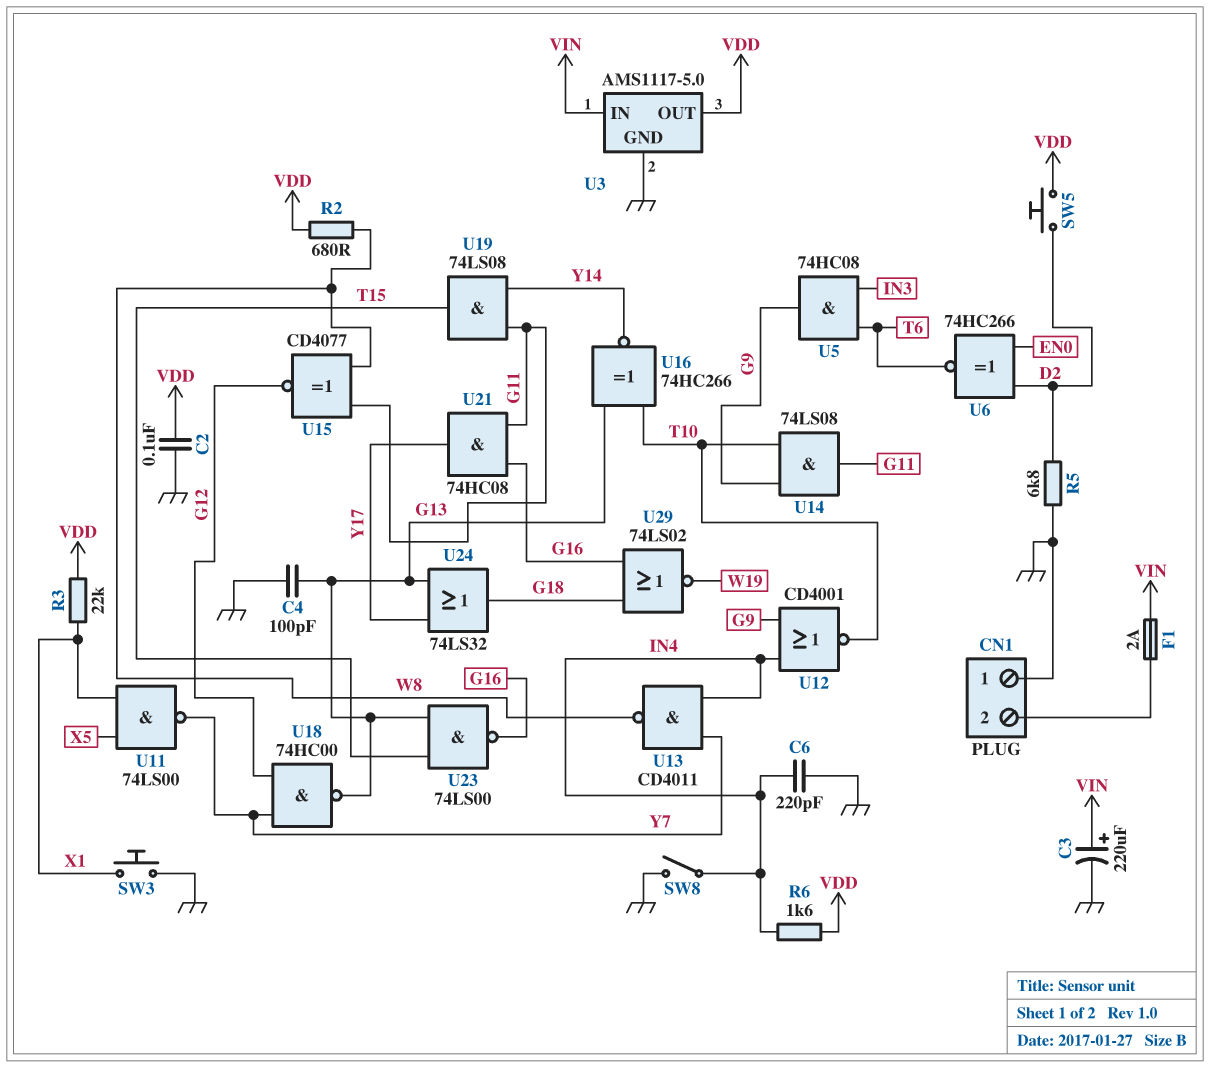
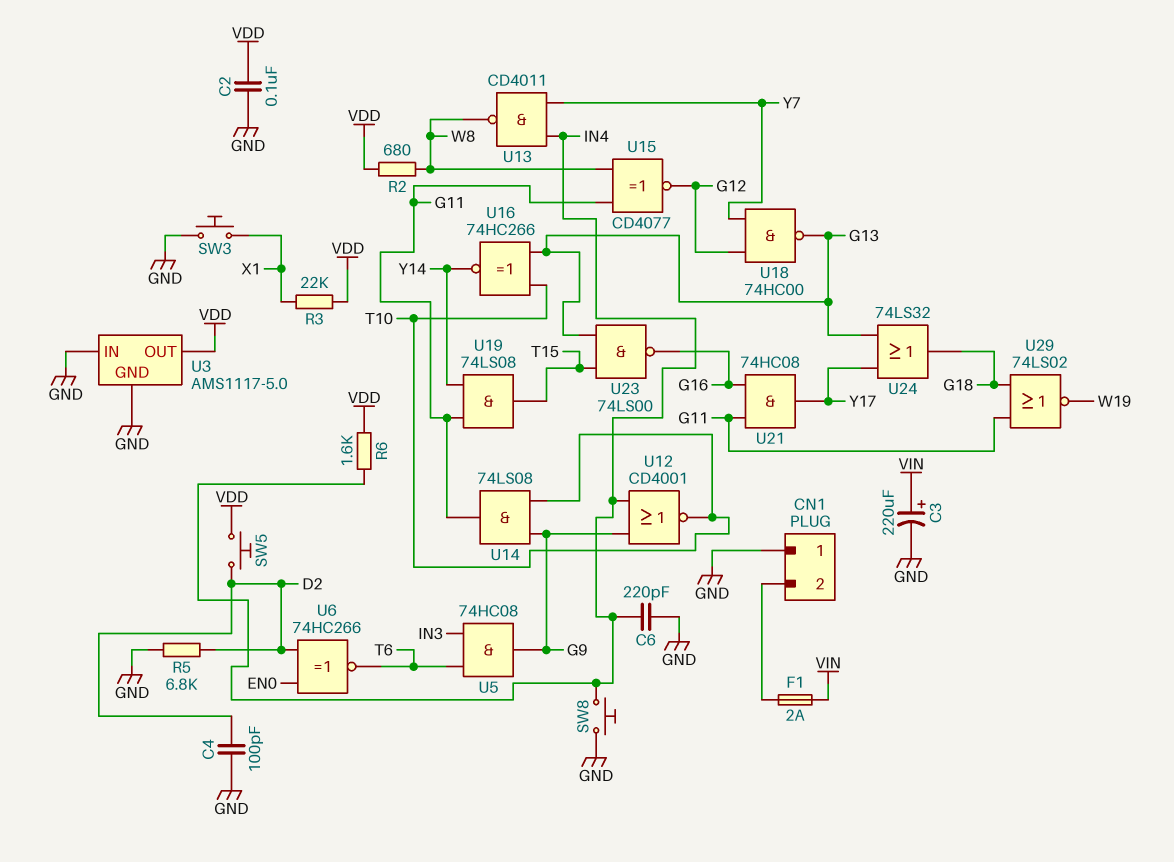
C4: 100pF (G13, GND) -> 100pF (D2, GND)
SW8: switch (GND, IN4) -> button (GND, IN4)
U3 pin IN: VIN -> GND
U11: NAND 74LS00 (in X1, in X5, out Y7) -> none
U29: NOR 74LS02 (in G16, in G18, out W19) -> NOR 74LS02 (in G11, in G18, out W19)

